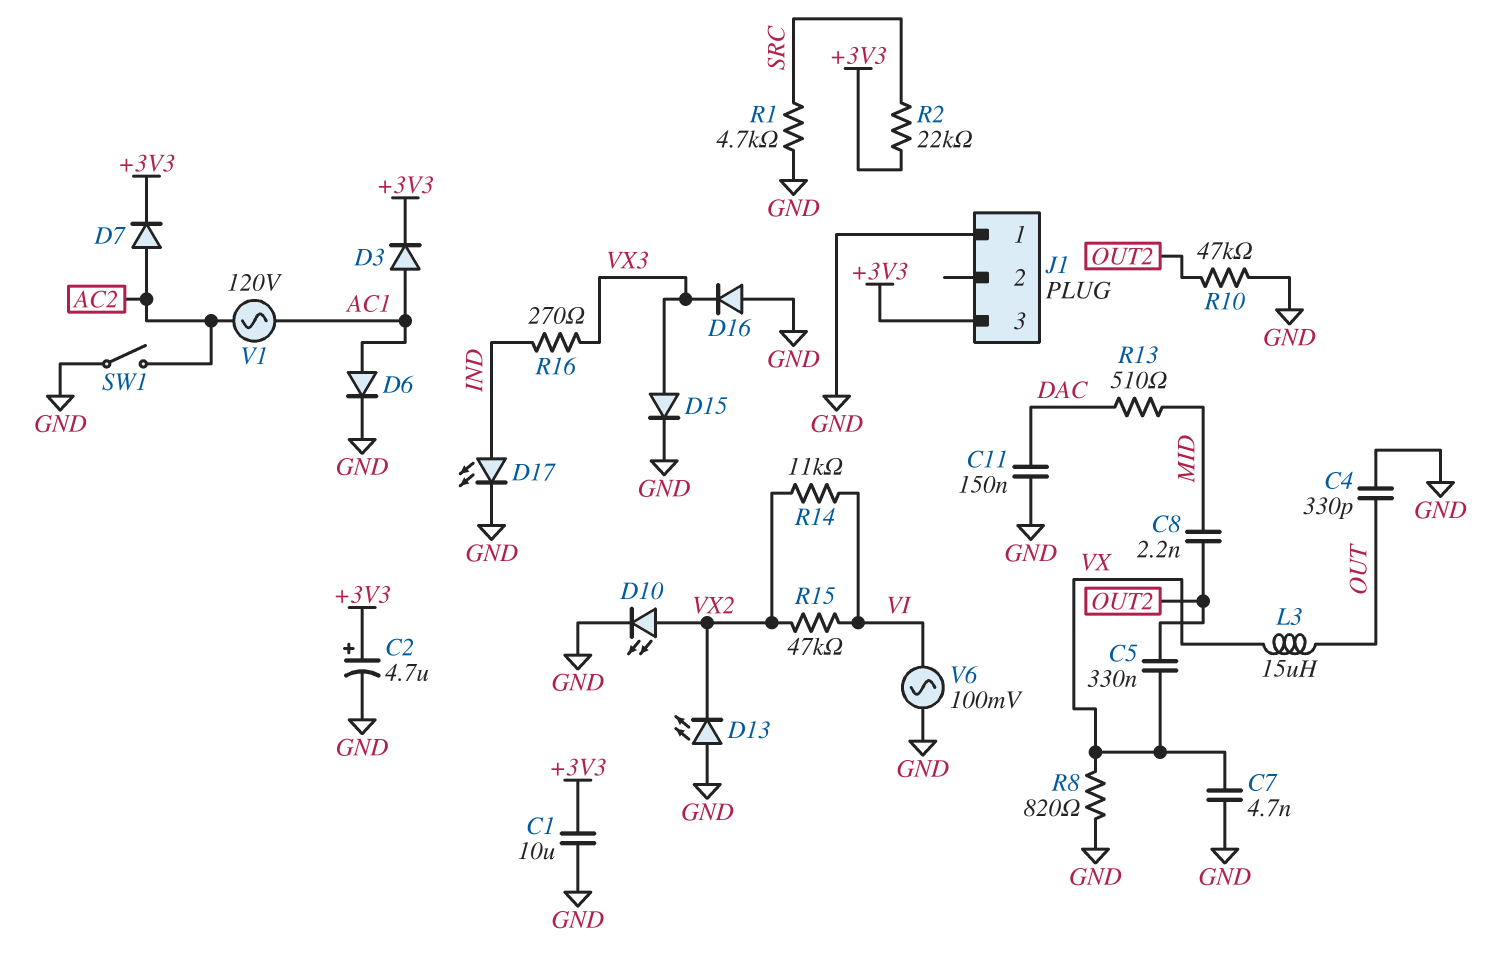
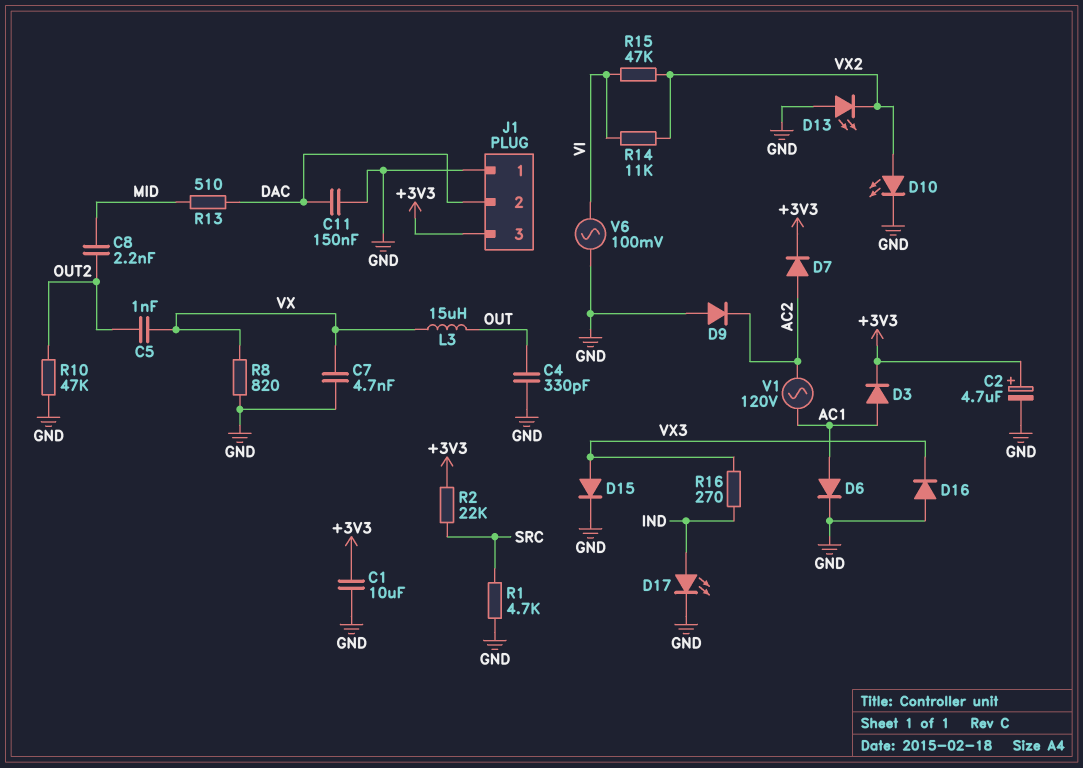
C5: 330nF (OUT2, VX) -> 1nF (OUT2, VX)
D9: none -> diode (A GND, K AC2)
J1 pin 2: none -> DAC
SW1: switch (AC2, GND) -> none

